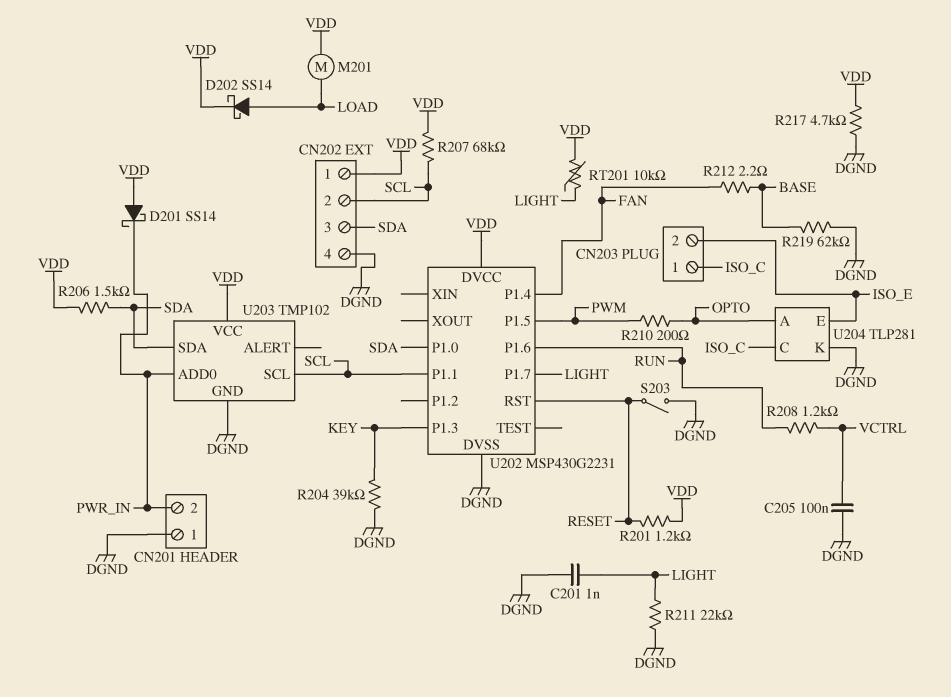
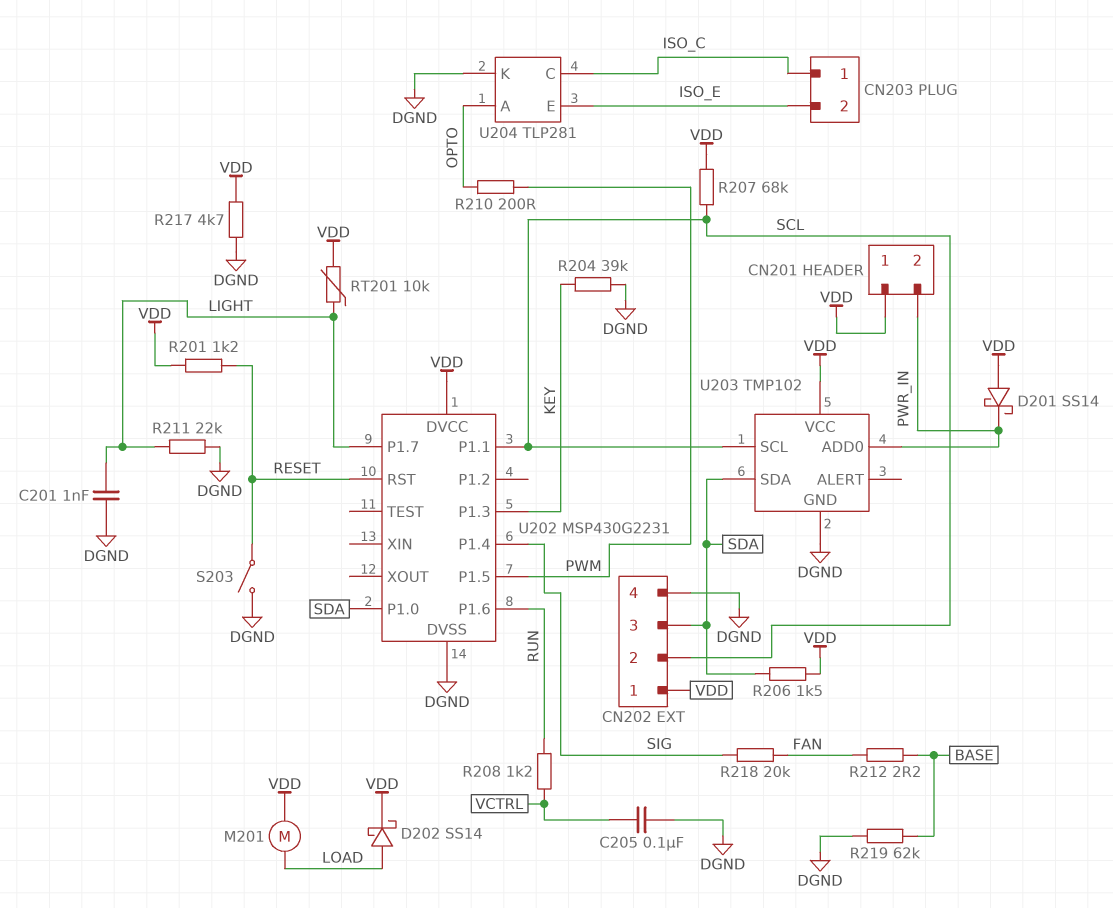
CN201 pin 1: DGND -> VDD
R218: none -> 20k (FAN, SIG)
U202 pin P1.4: FAN -> SIG

